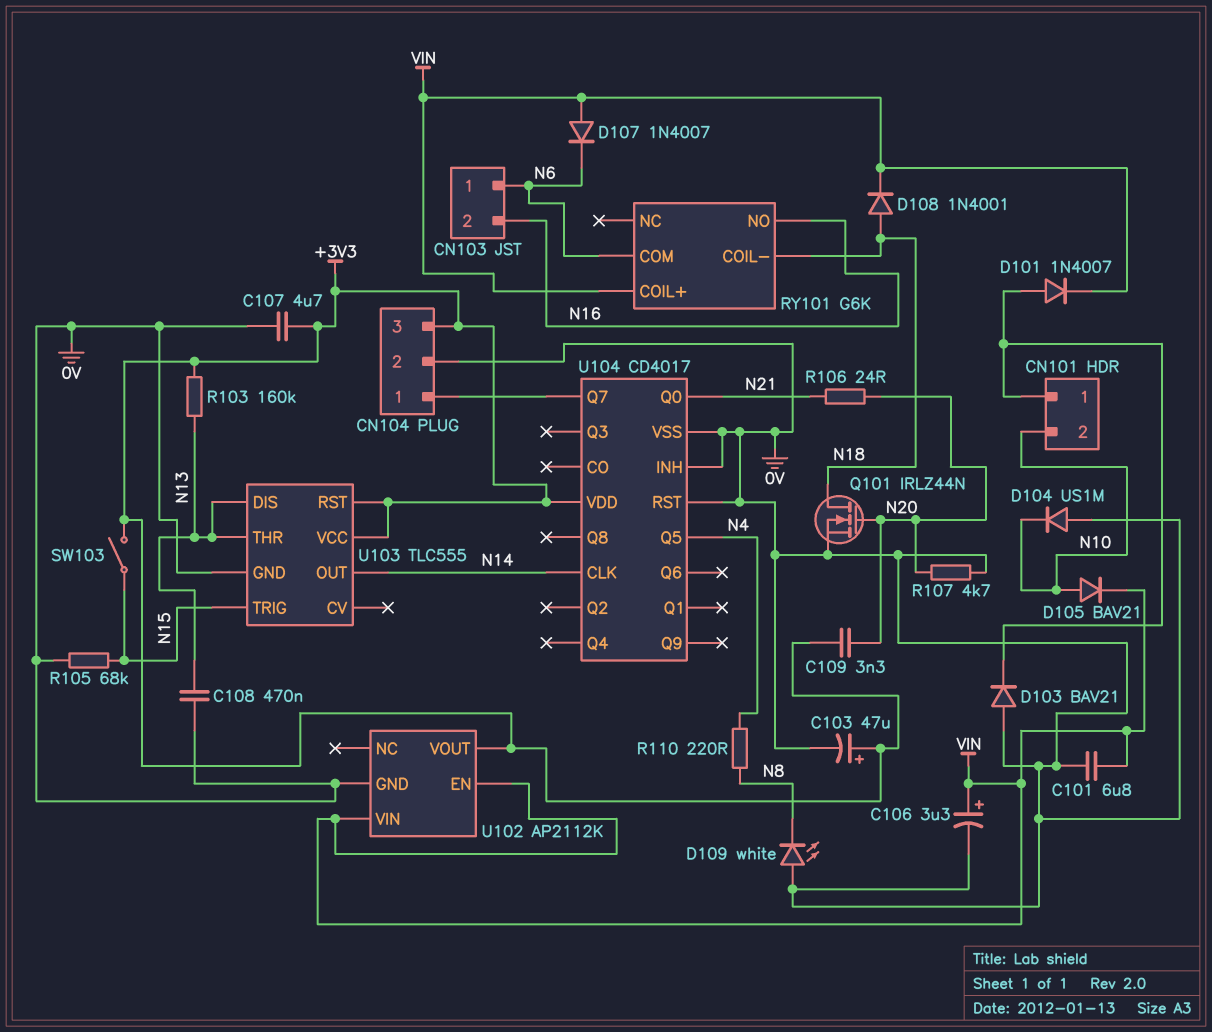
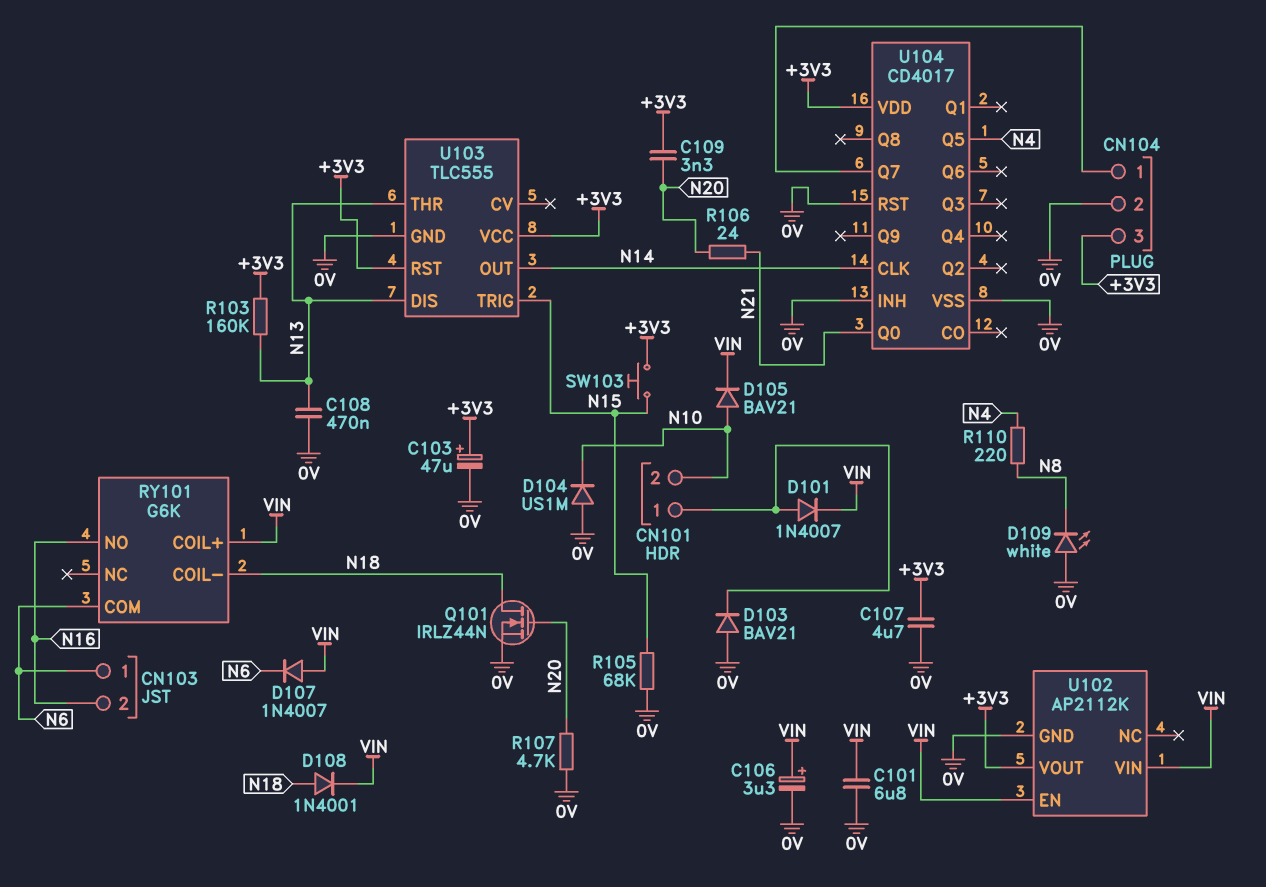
SW103: switch (+3V3, N15) -> button (+3V3, N15)

